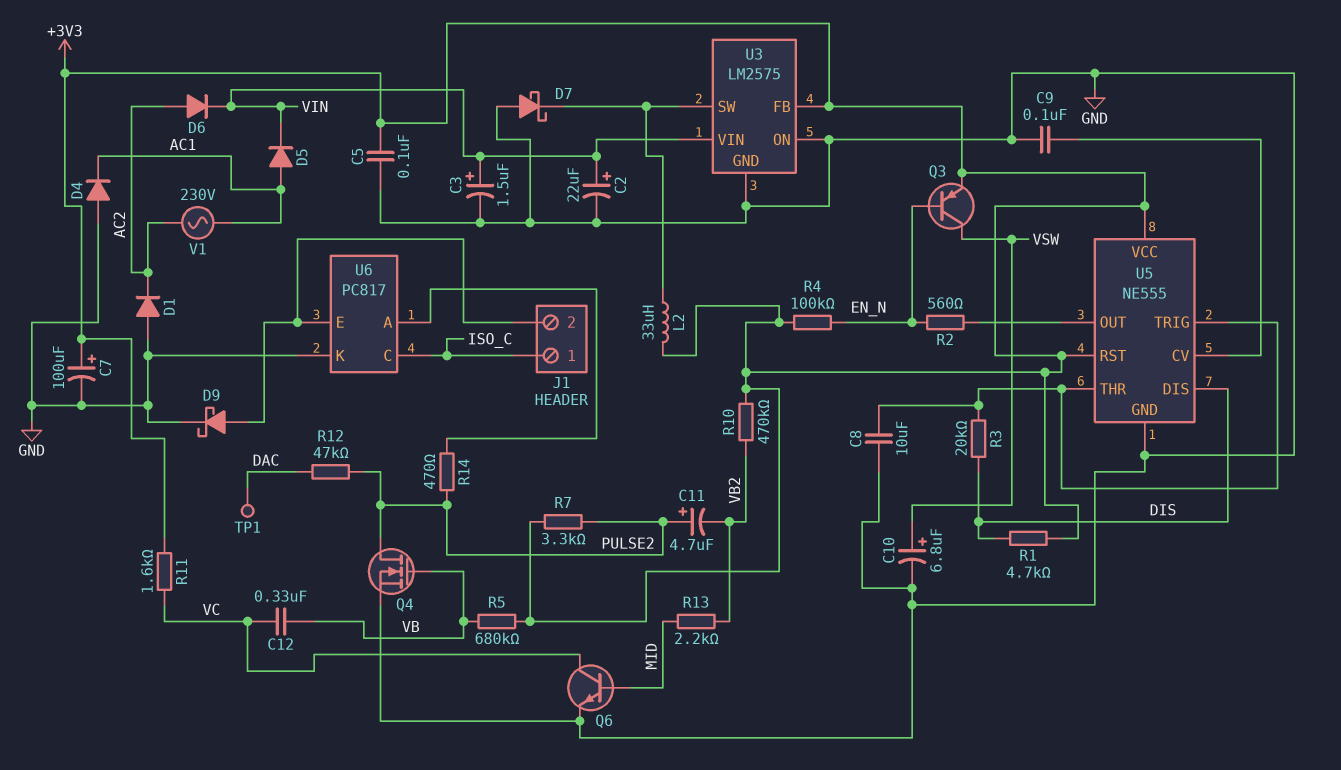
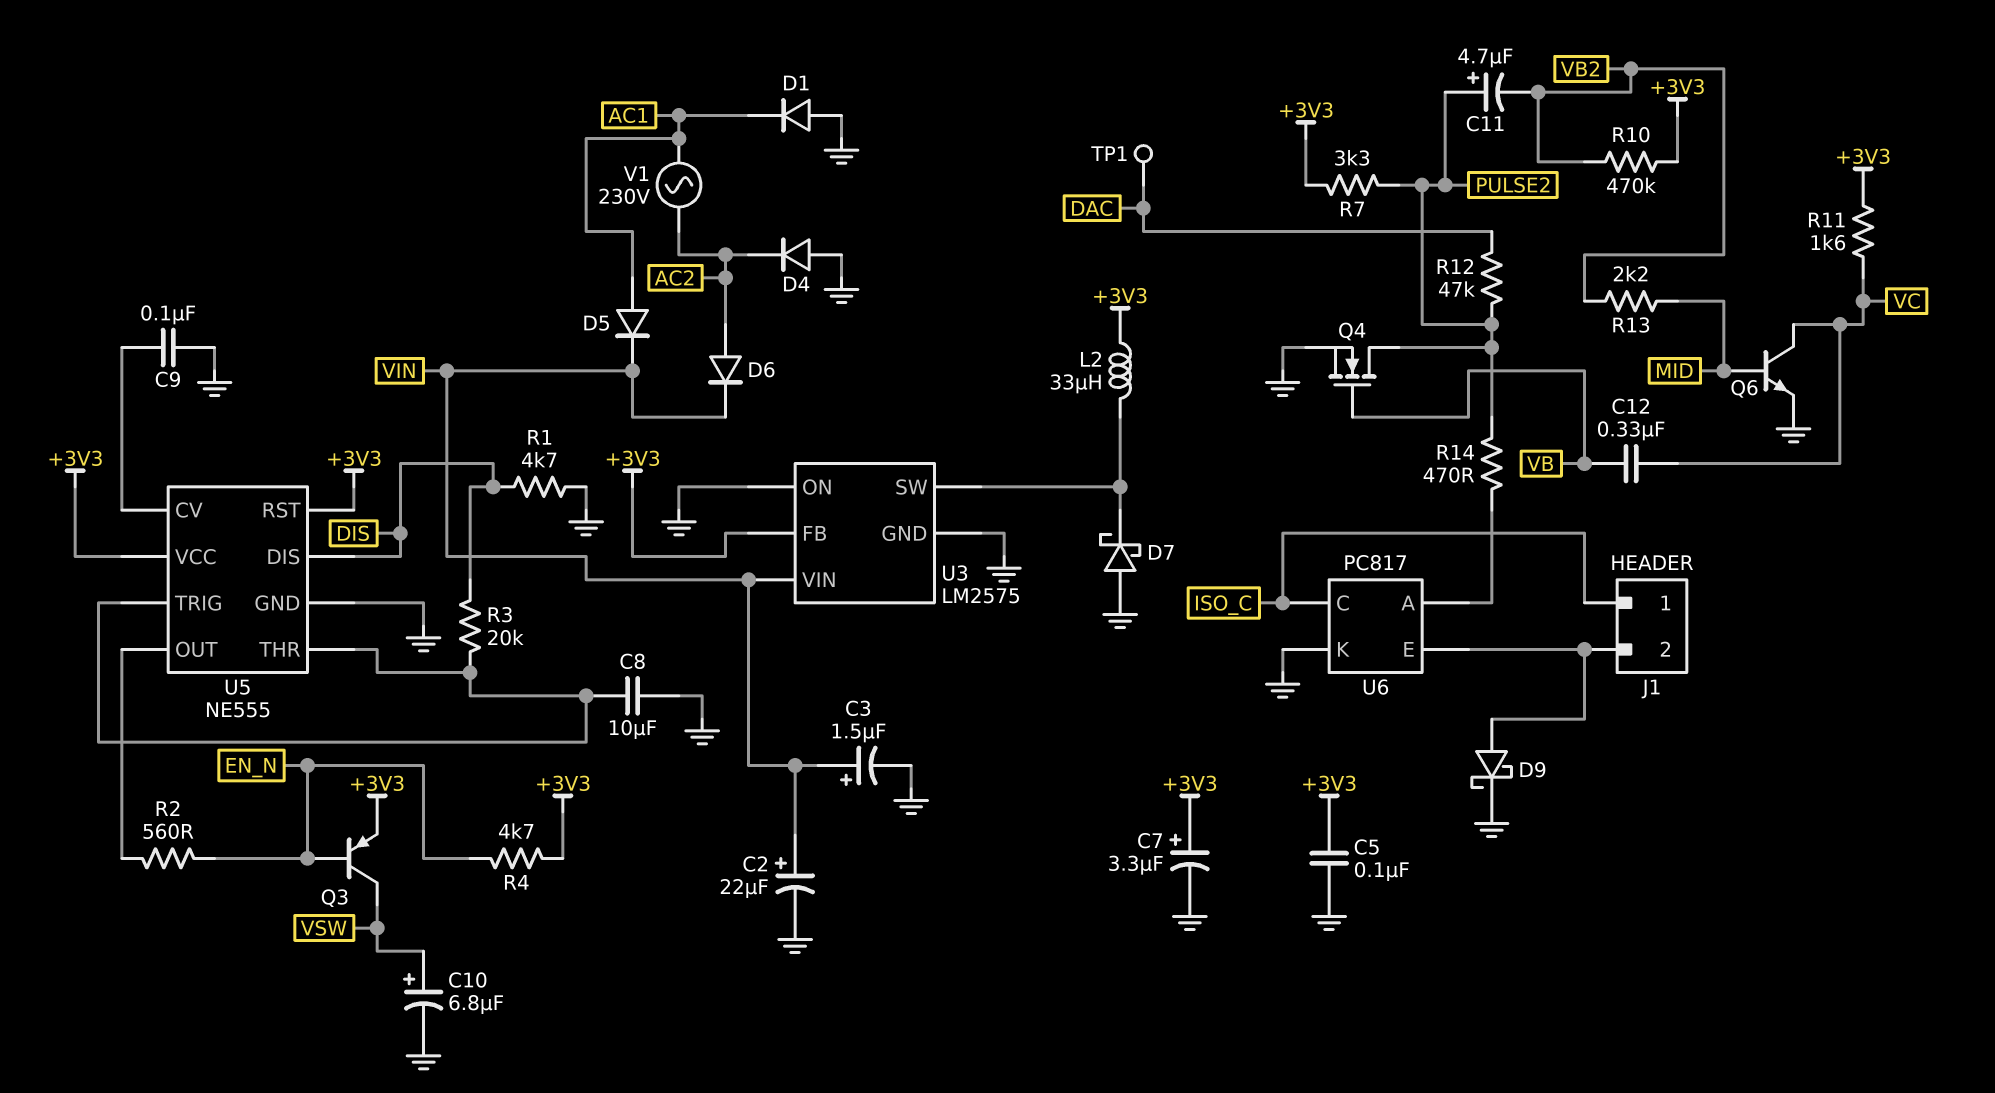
C7: 100uF (plus +3V3, minus GND) -> 3.3uF (plus +3V3, minus GND)
D1: diode (A GND, K AC2) -> diode (A GND, K AC1)
D4: diode (A GND, K AC1) -> diode (A GND, K AC2)
R1: 4.7k (+3V3, DIS) -> 4.7k (DIS, GND)
R4: 100k (+3V3, EN_N) -> 4.7k (+3V3, EN_N)
R5: 680k (+3V3, VB) -> none

